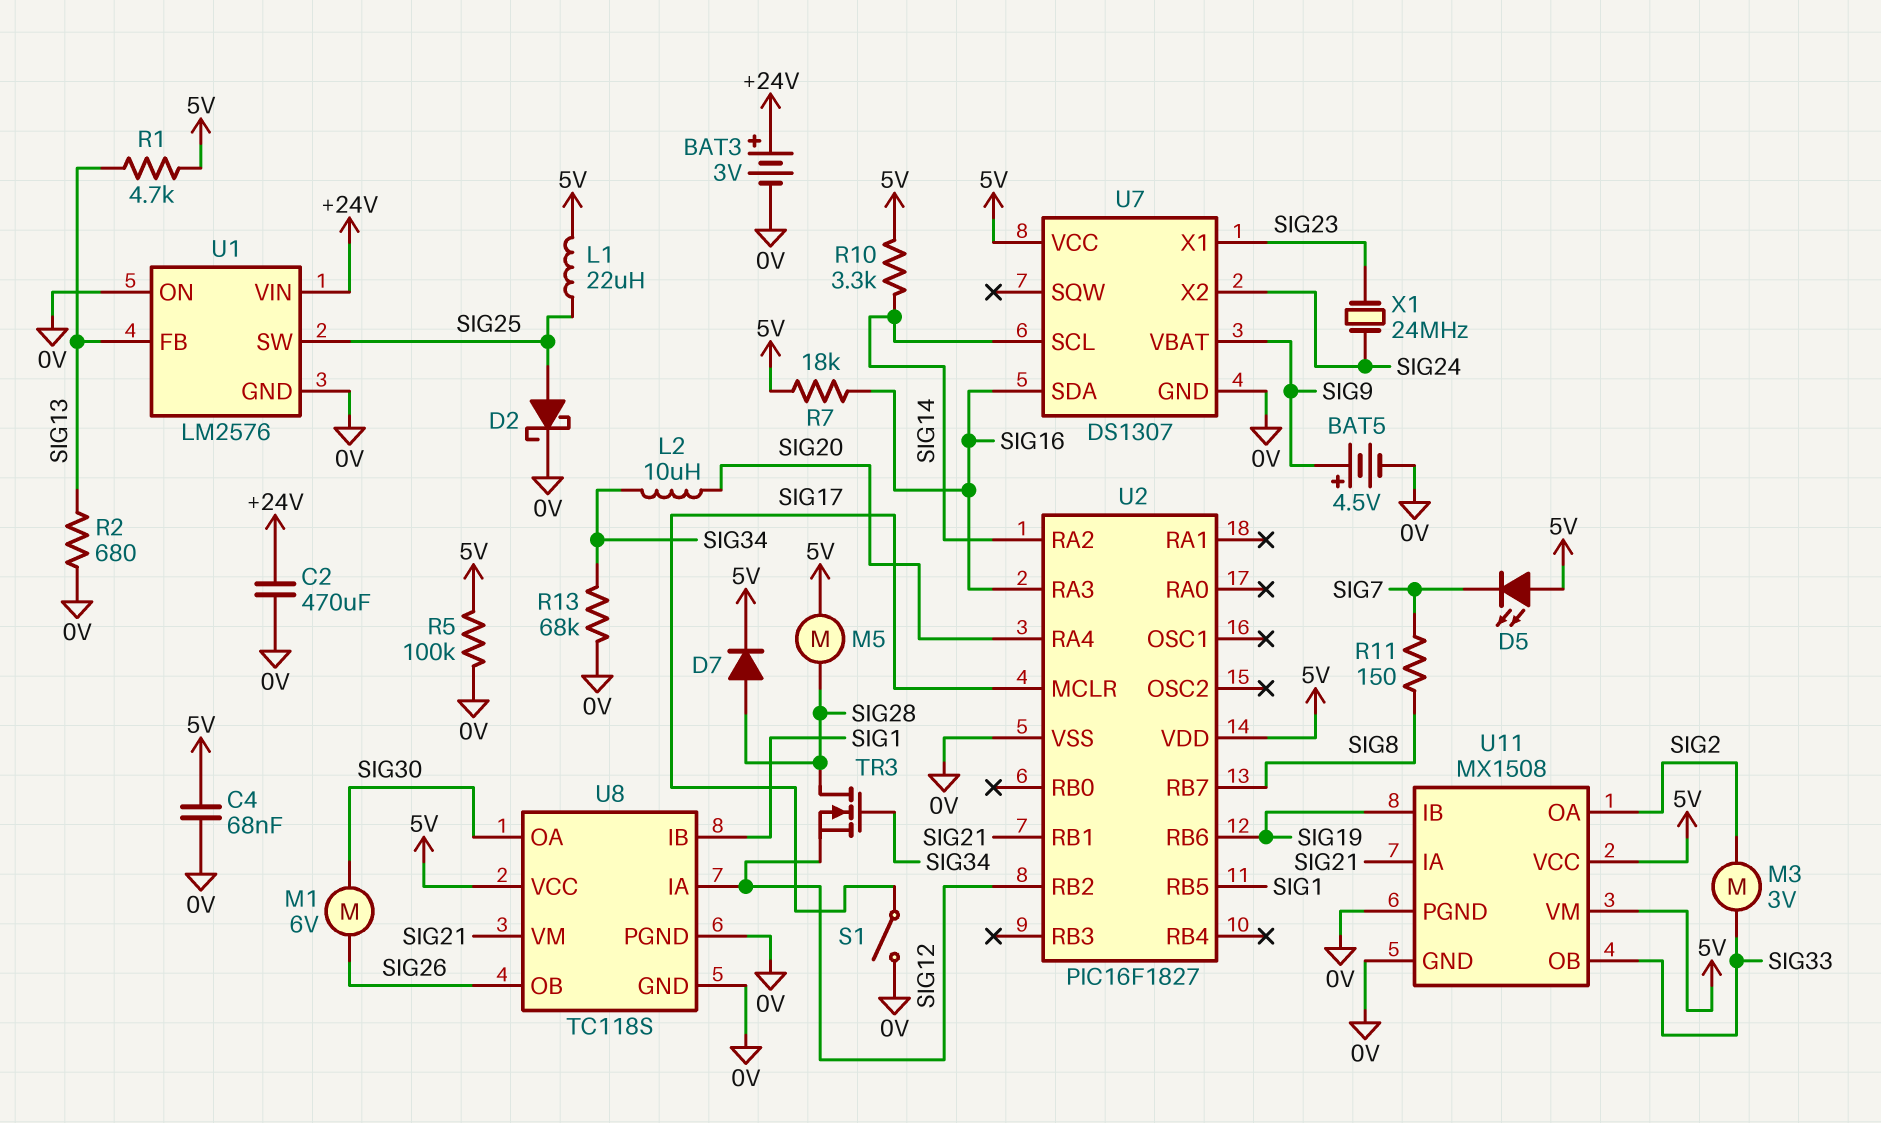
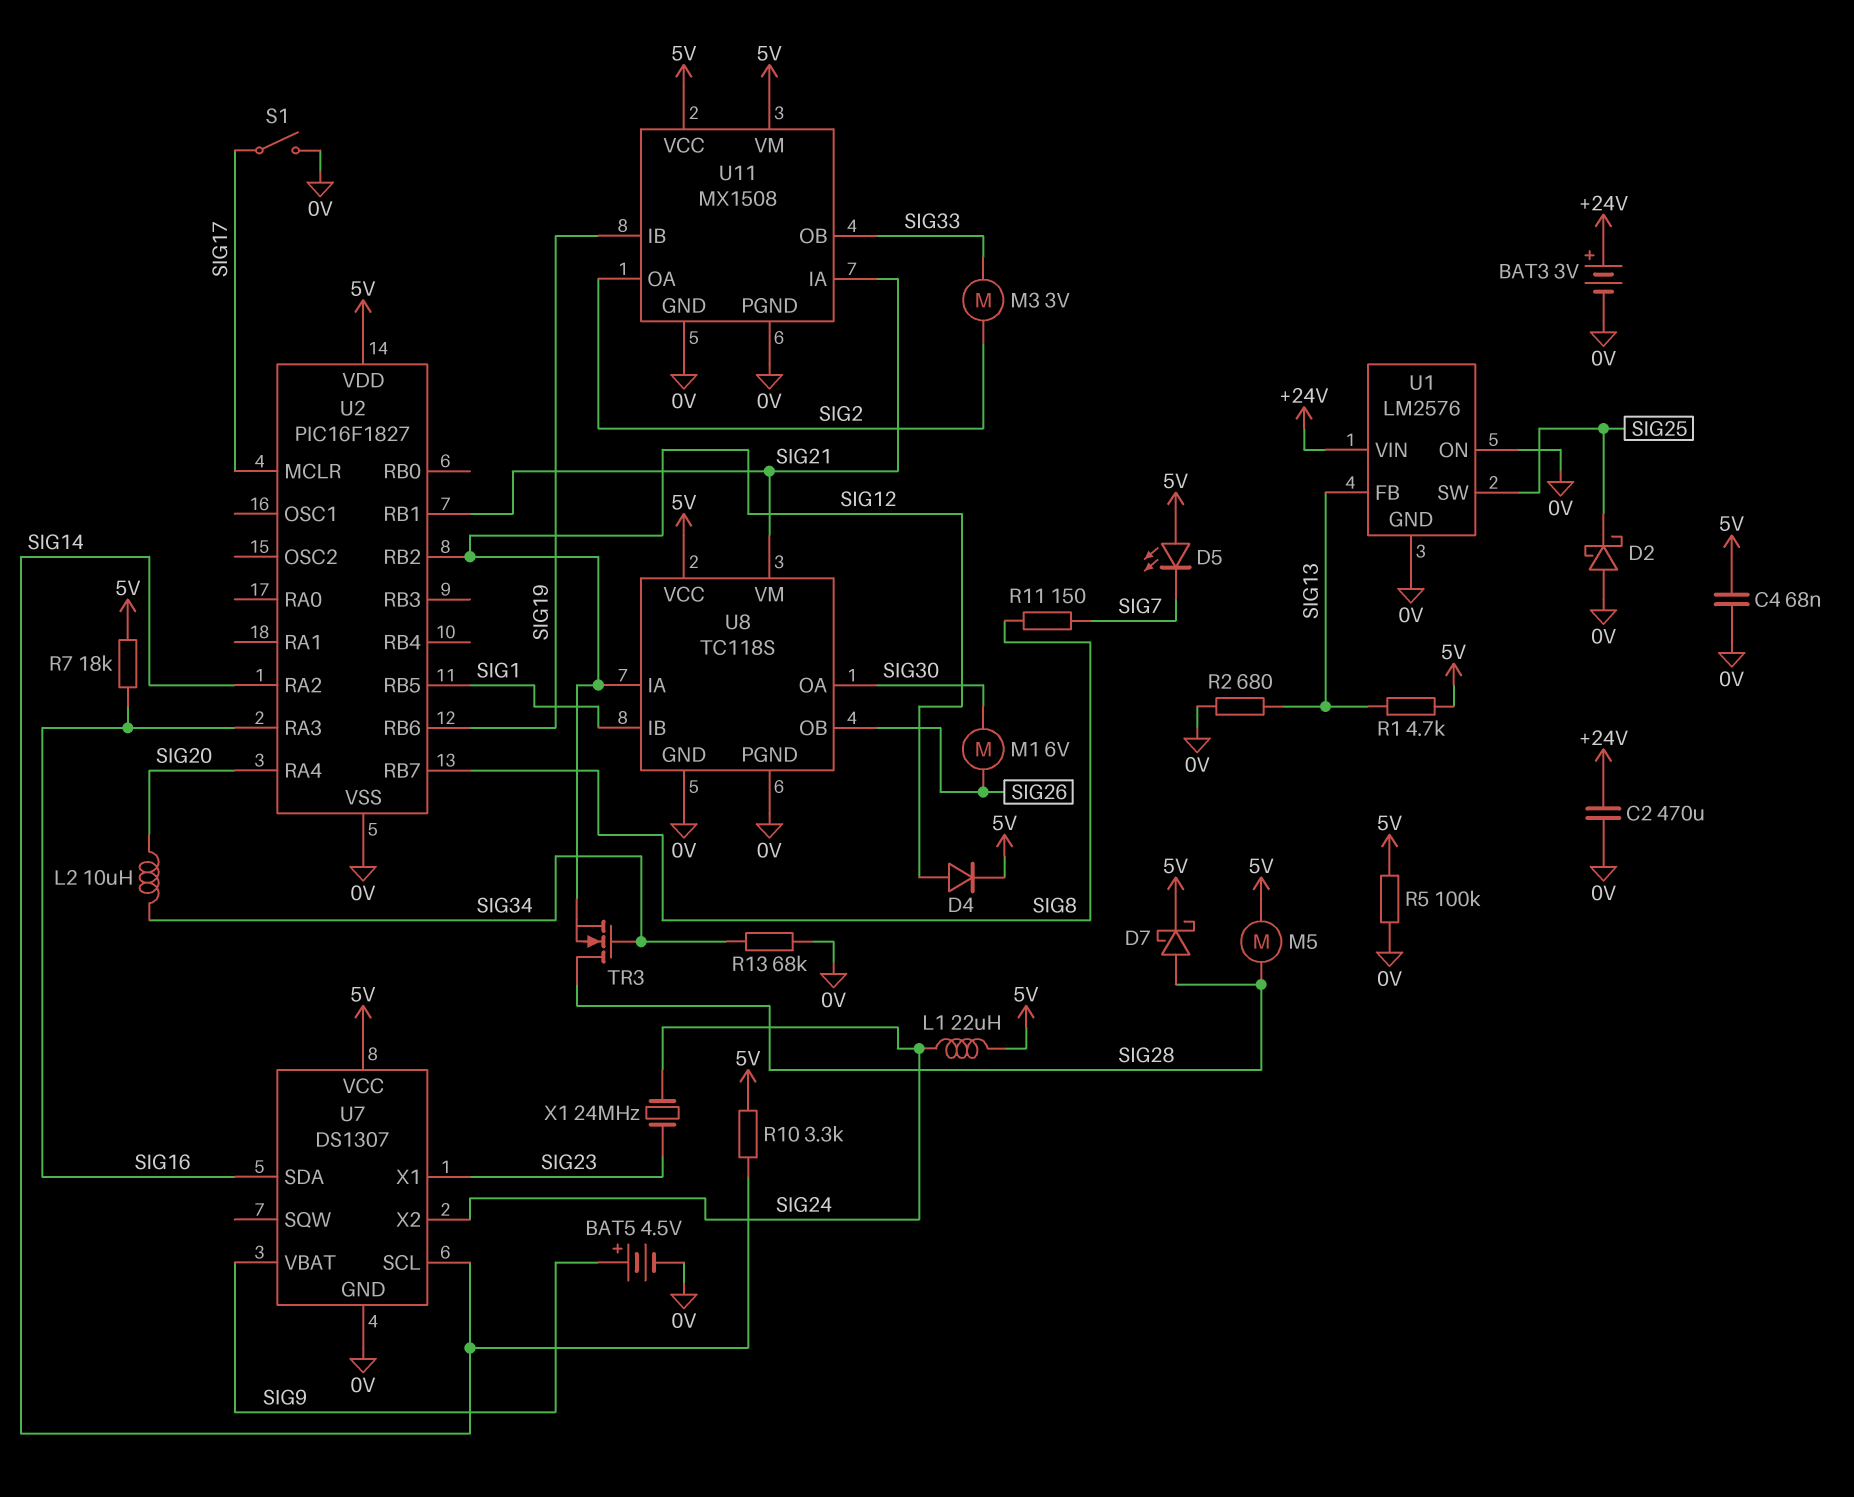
D2: schottky (A SIG25, K 0V) -> schottky (A 0V, K SIG25)
D4: none -> diode (A SIG12, K 5V)
D7: diode (A SIG28, K 5V) -> schottky (A SIG28, K 5V)
L1: 22uH (5V, SIG25) -> 22uH (5V, SIG24)

